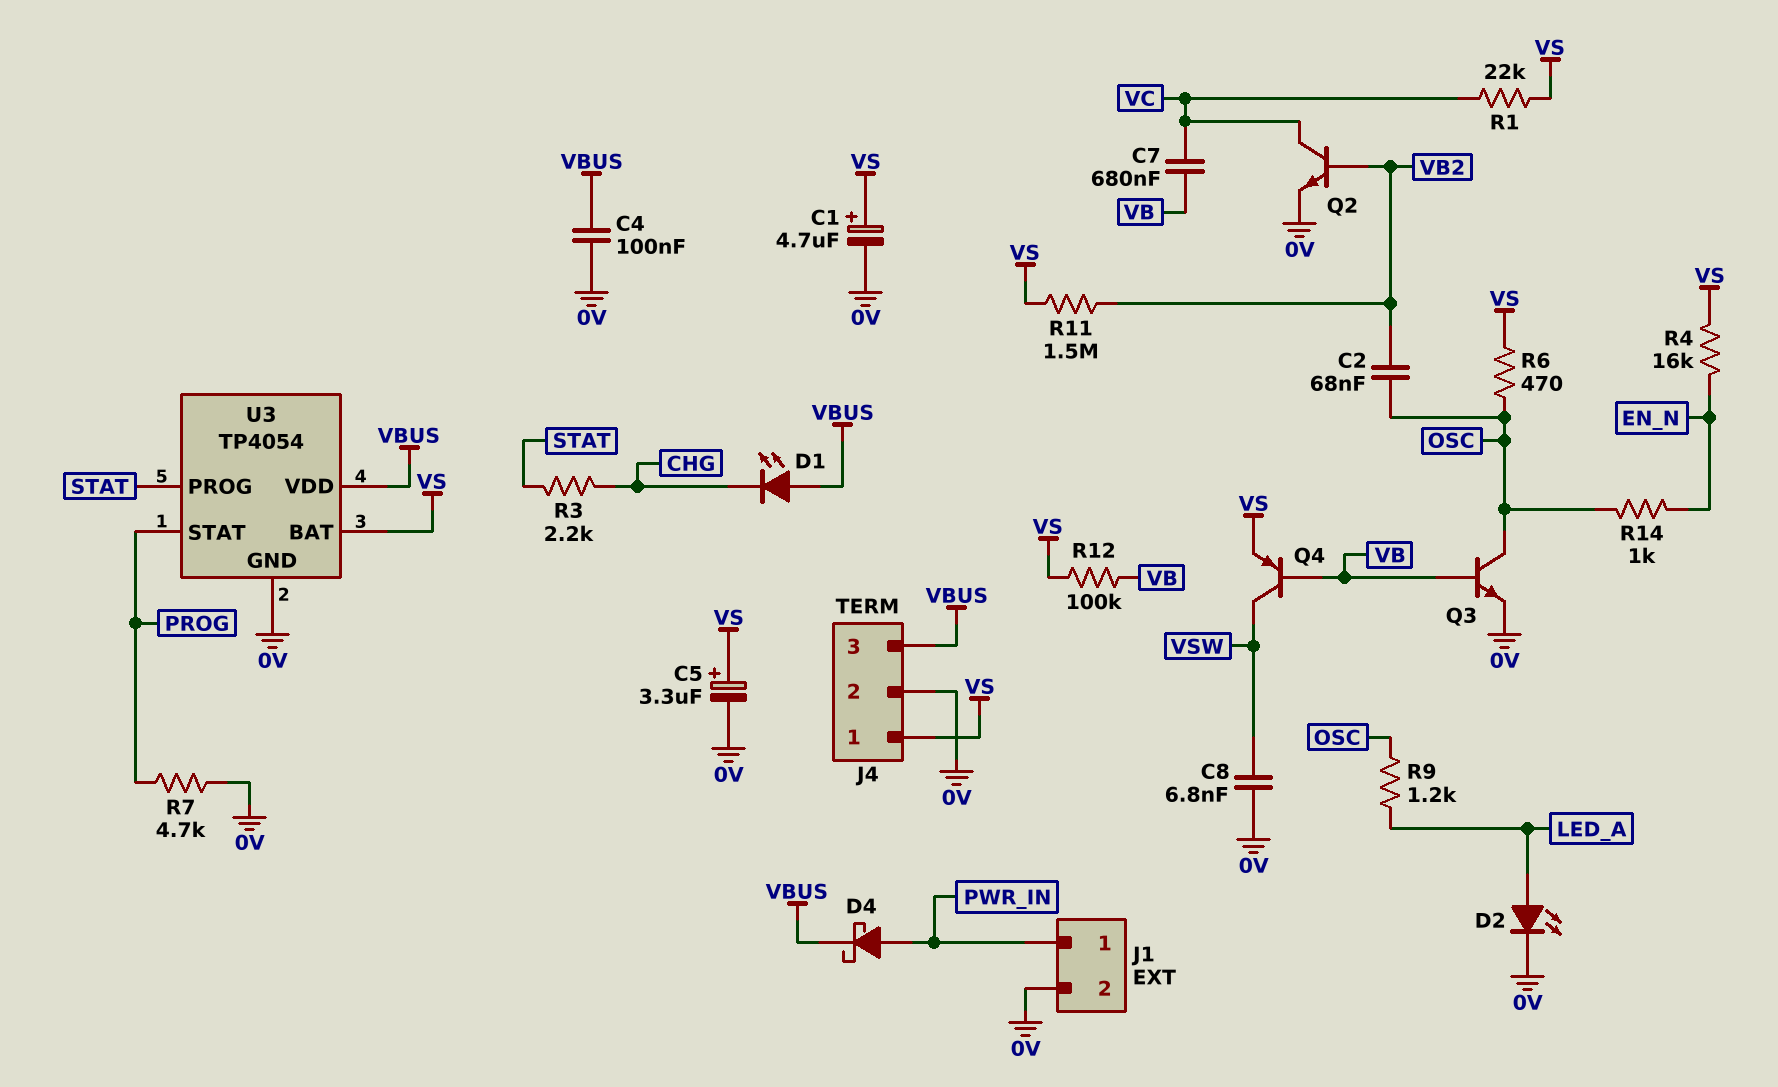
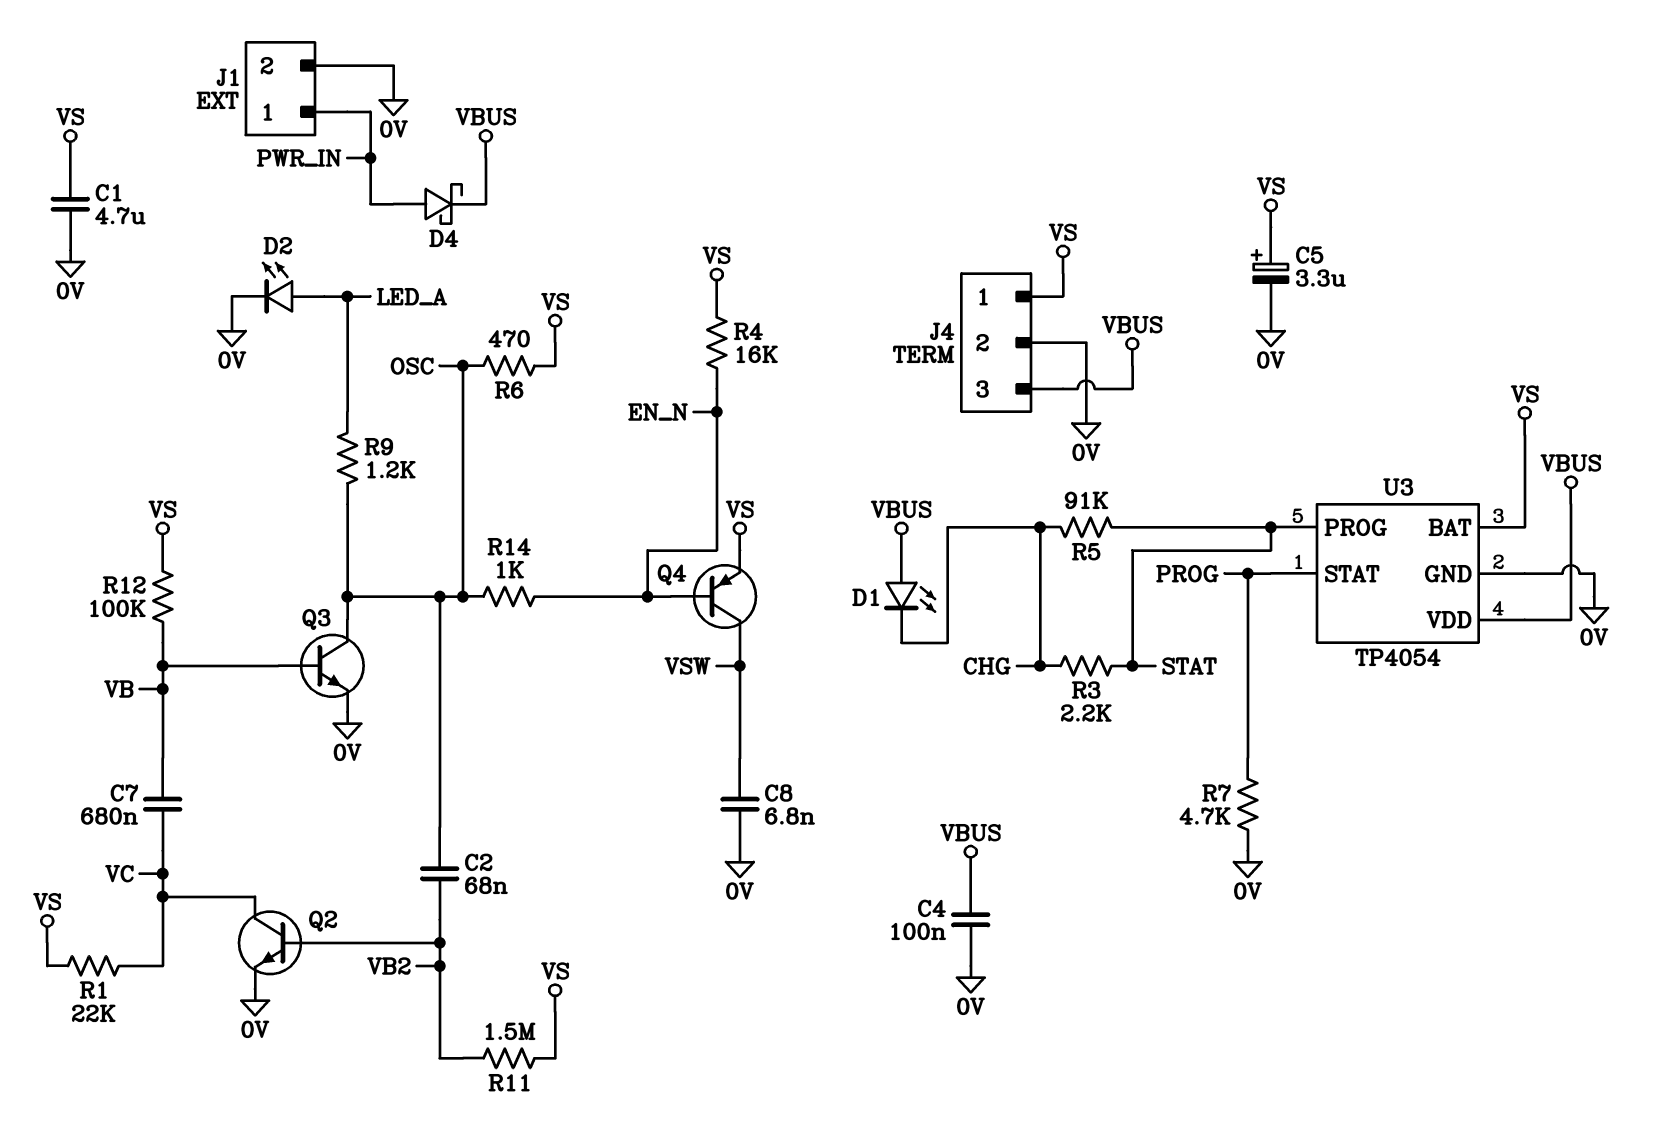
C1: 4.7uF (plus VS, minus 0V) -> 4.7uF (0V, VS)
Q4: PNP (B VB, C VSW, E VS) -> PNP (B EN_N, C VSW, E VS)
R5: none -> 91k (CHG, STAT)

